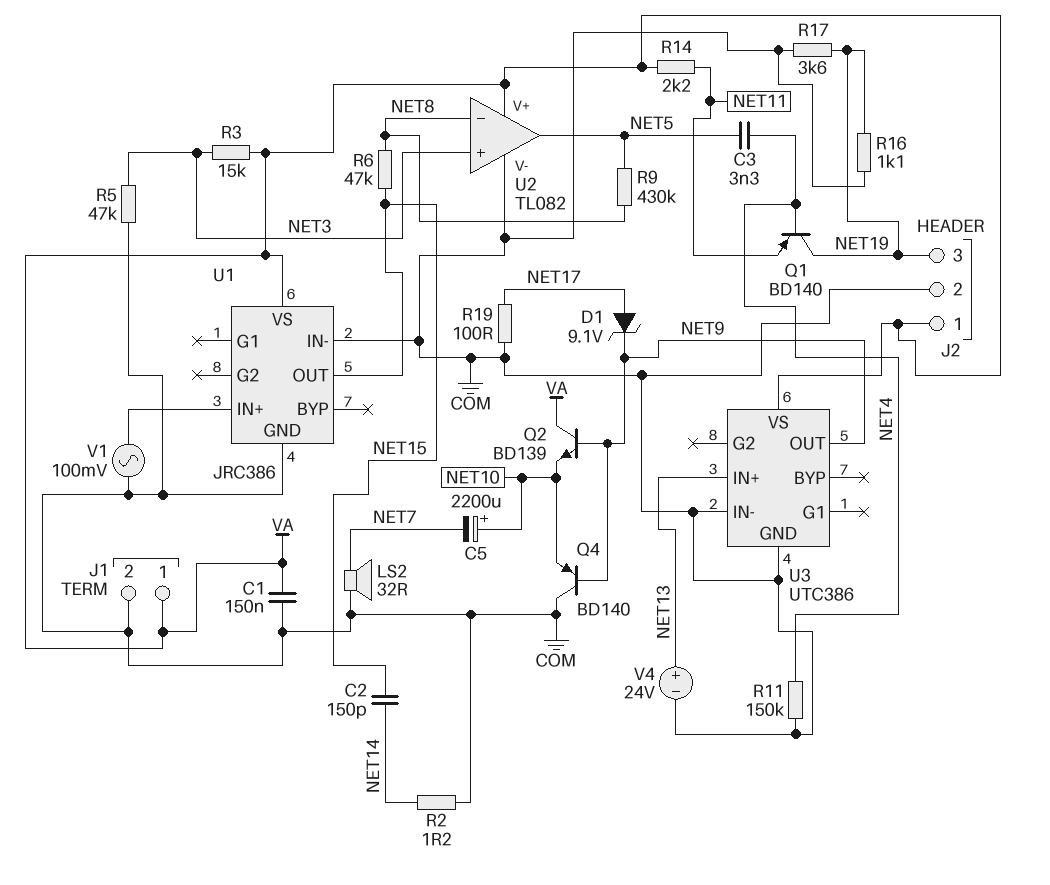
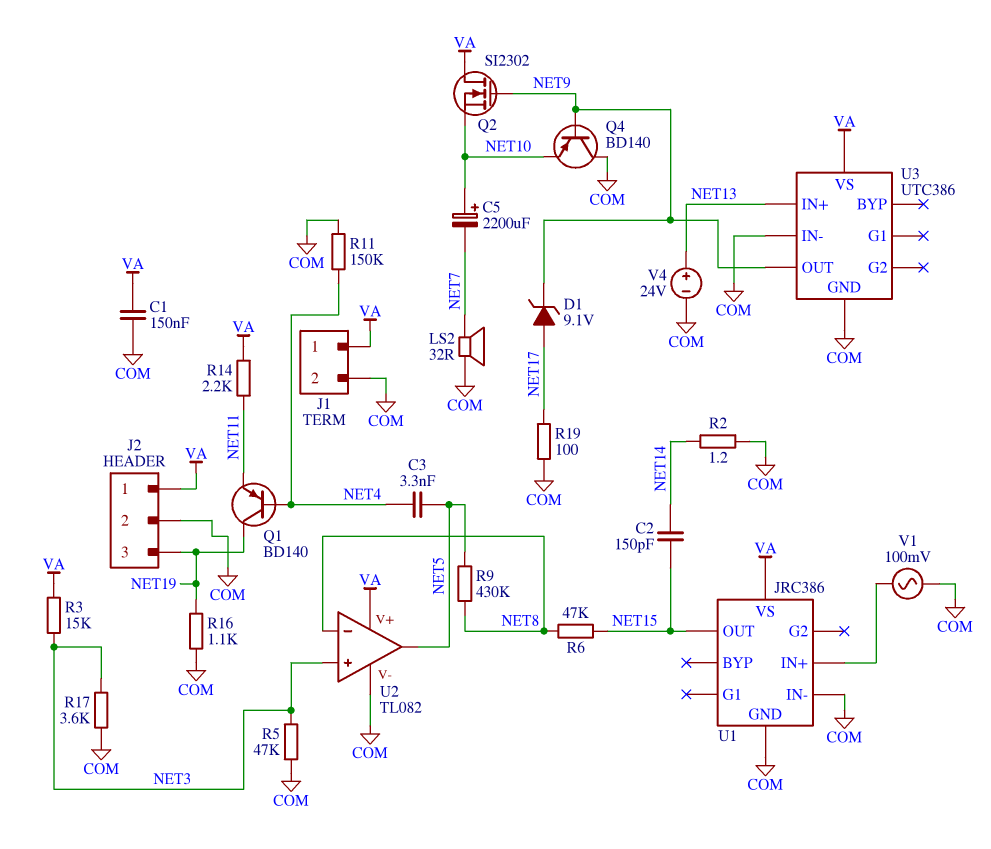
Q2: NPN BD139 (B NET9, C VA, E NET10) -> NMOS SI2302 (G NET9, D VA, S NET10)
R17: 3.6k (COM, NET19) -> 3.6k (COM, NET3)

